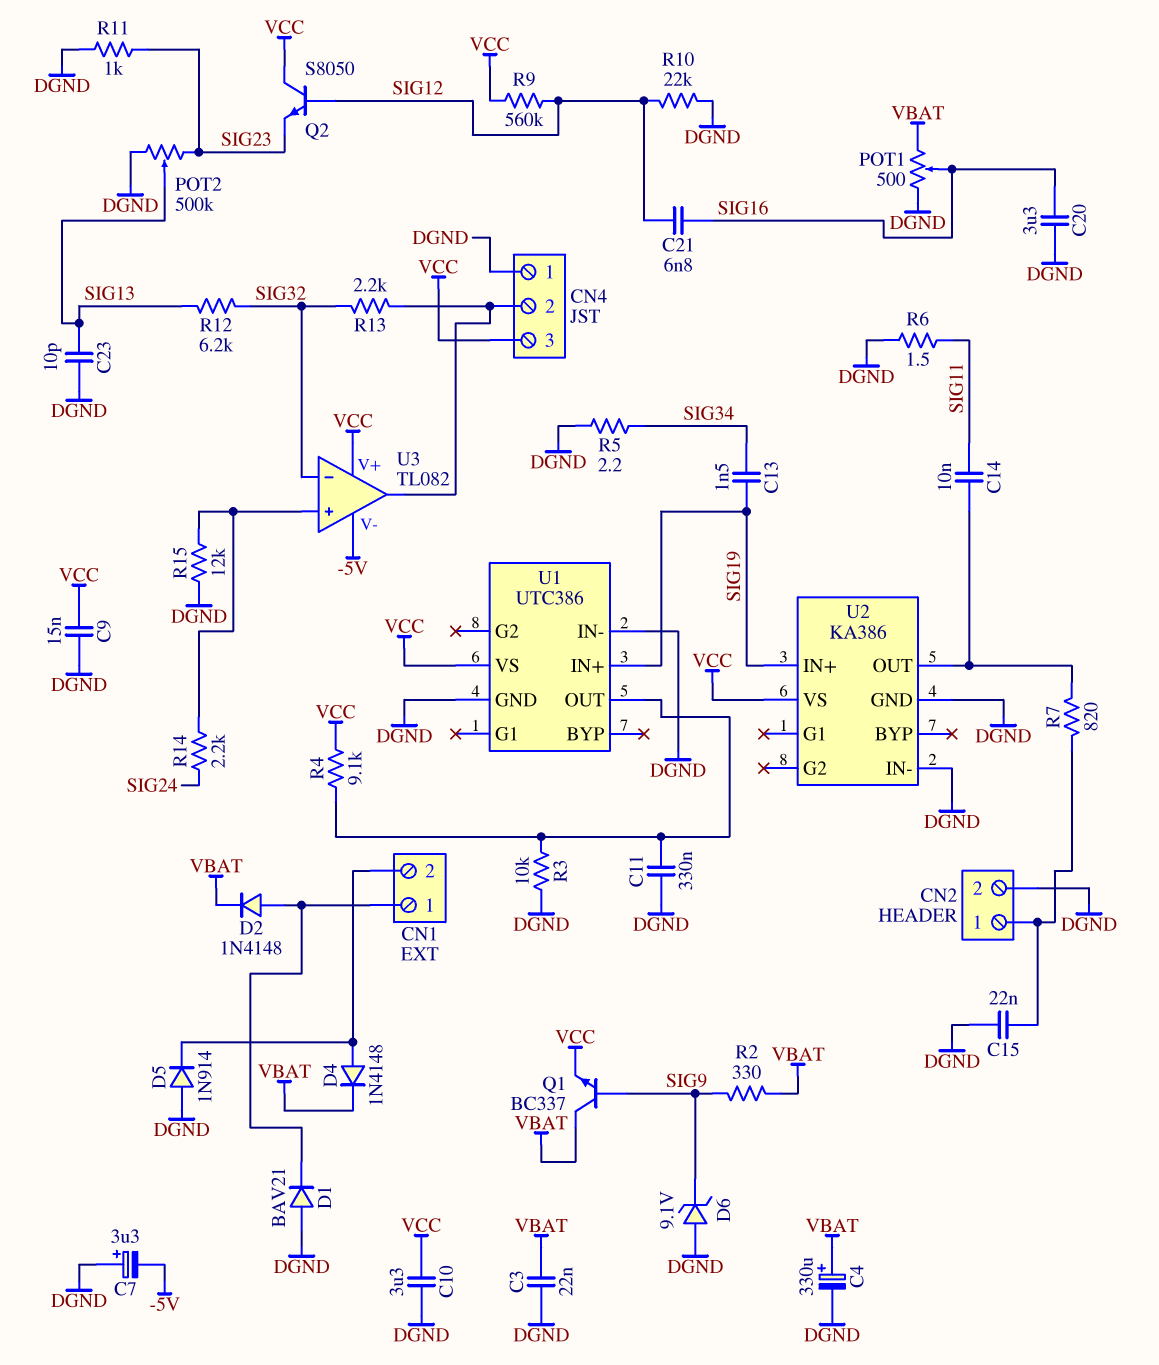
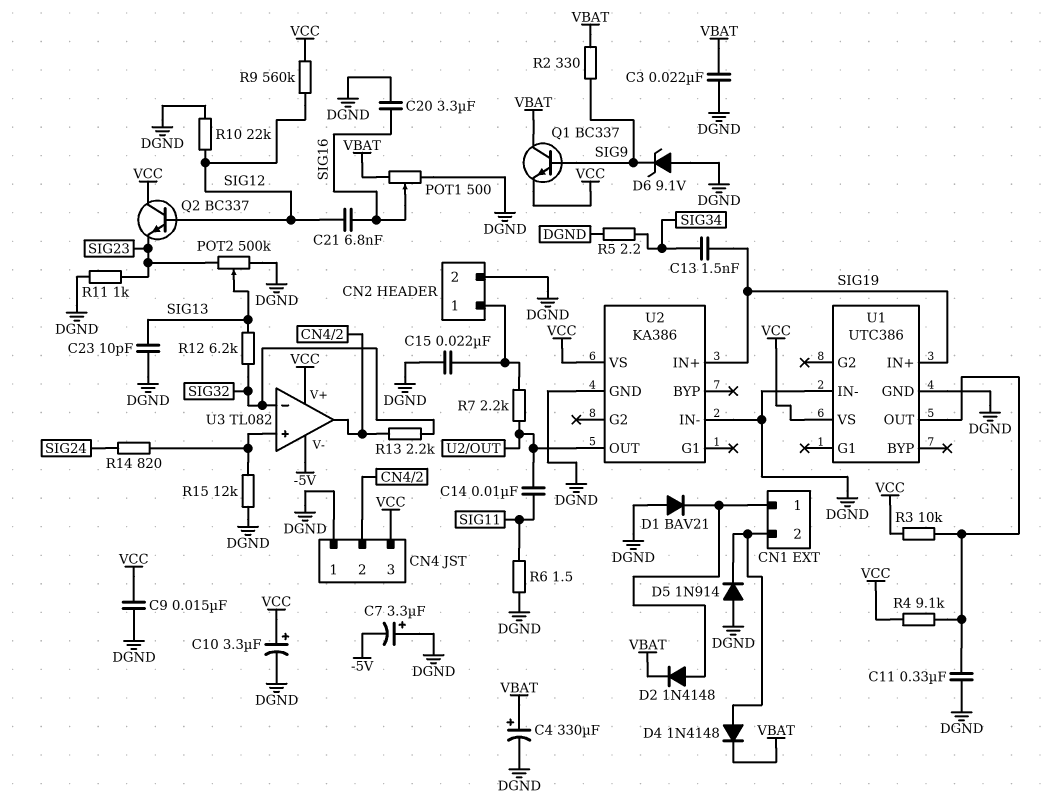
C10: 3.3uF (DGND, VCC) -> 3.3uF (plus VCC, minus DGND)
Q2: NPN S8050 (B SIG12, C VCC, E SIG23) -> NPN BC337 (B SIG12, C VCC, E SIG23)
R3: 10k (DGND, U1/OUT) -> 10k (U1/OUT, VCC)
R7: 820 (CN2/1, U2/OUT) -> 2.2k (CN2/1, U2/OUT)
R14: 2.2k (SIG24, U3/in+) -> 820 (SIG24, U3/in+)

